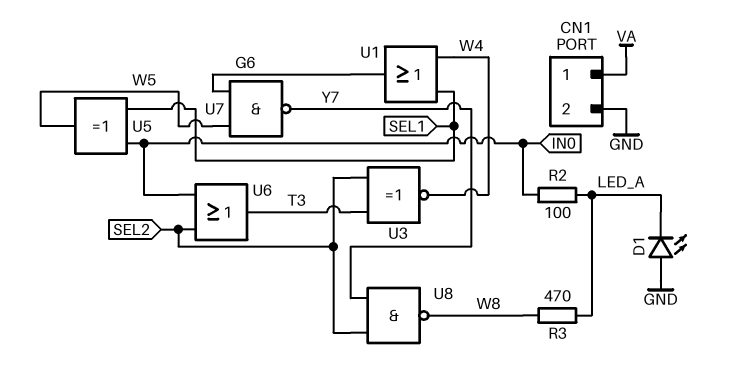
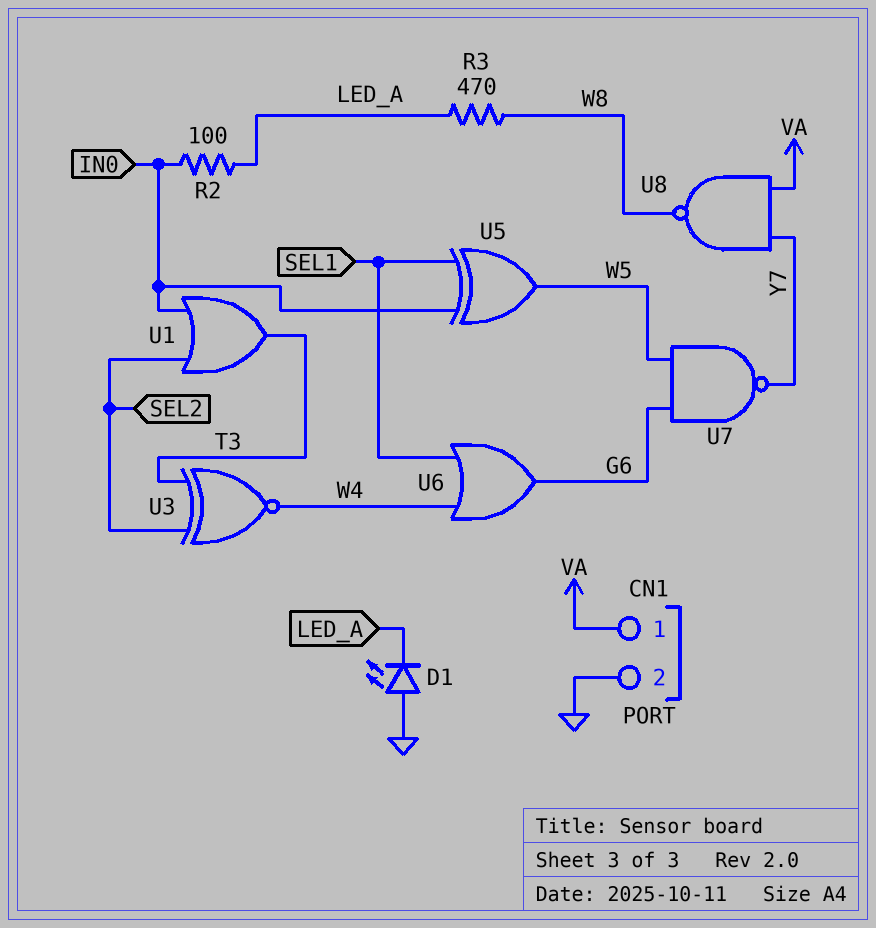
U1: OR (in SEL1, in W4, out G6) -> OR (in IN0, in SEL2, out T3)
U6: OR (in IN0, in SEL2, out T3) -> OR (in SEL1, in W4, out G6)
U8: NAND (in SEL2, in Y7, out W8) -> NAND (in VA, in Y7, out W8)

